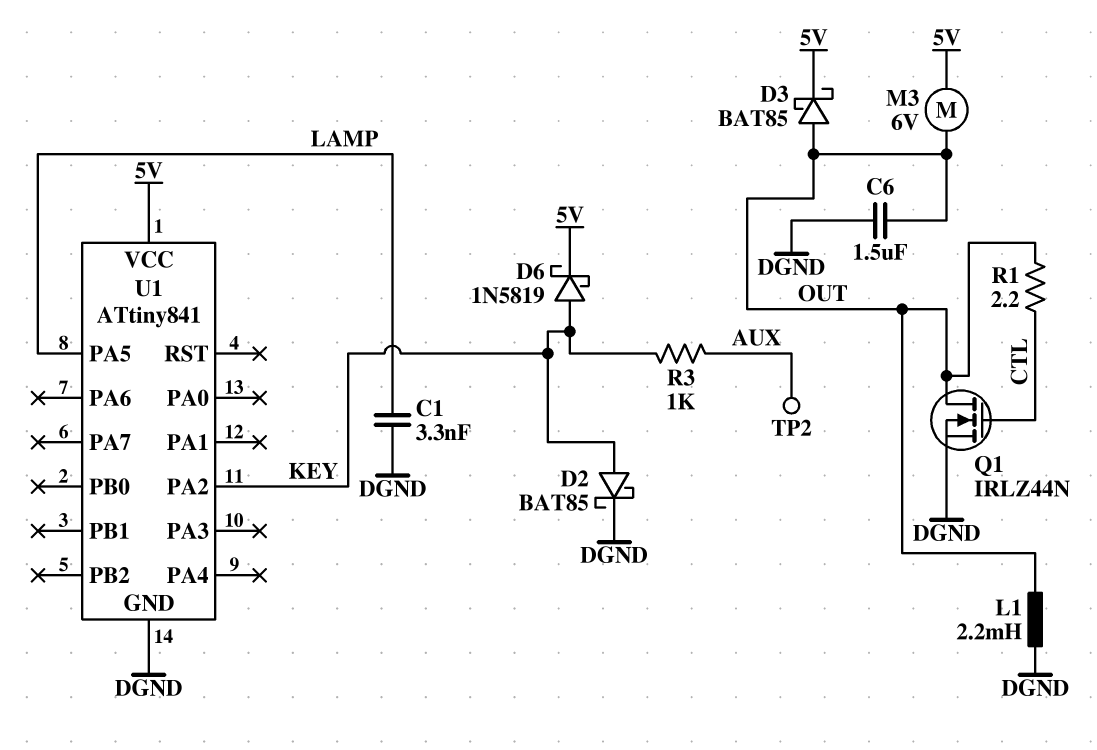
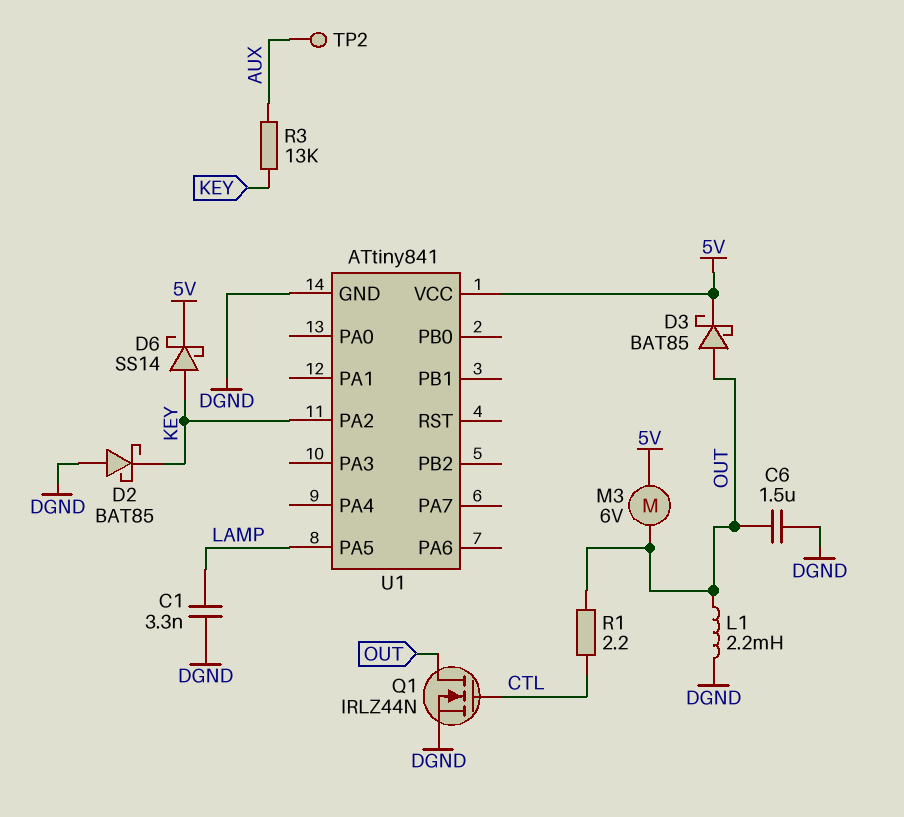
D2: schottky BAT85 (A KEY, K DGND) -> schottky BAT85 (A DGND, K KEY)
D6: schottky 1N5819 (A KEY, K 5V) -> schottky SS14 (A KEY, K 5V)
R3: 1k (AUX, KEY) -> 13k (AUX, KEY)

